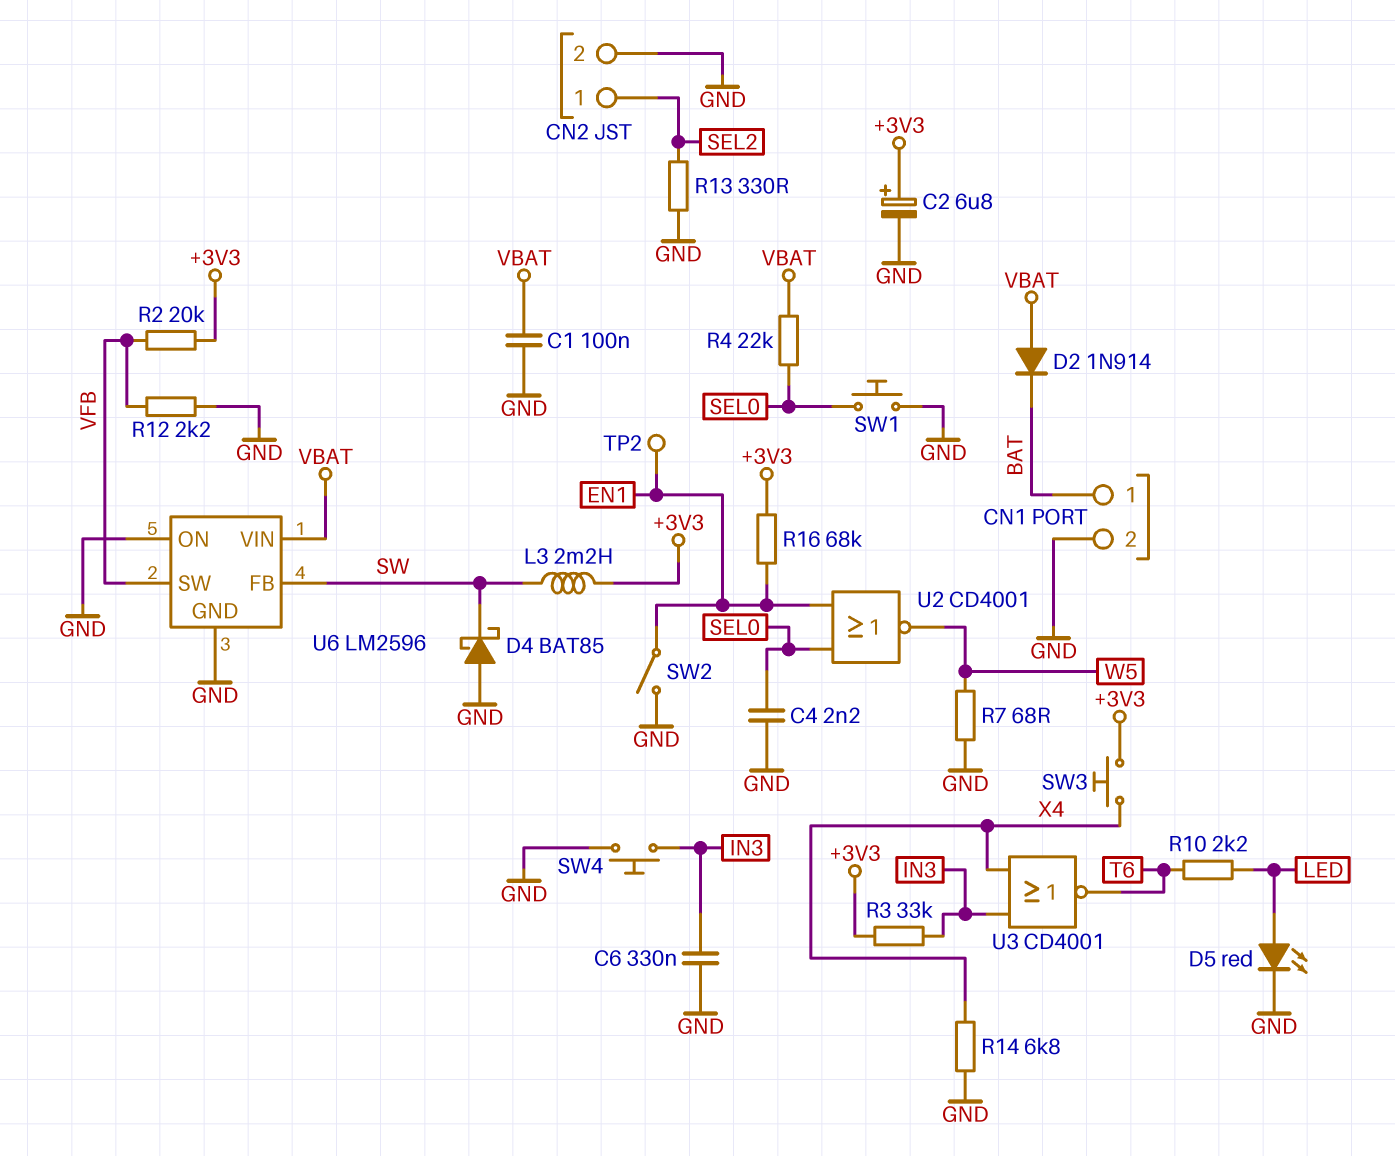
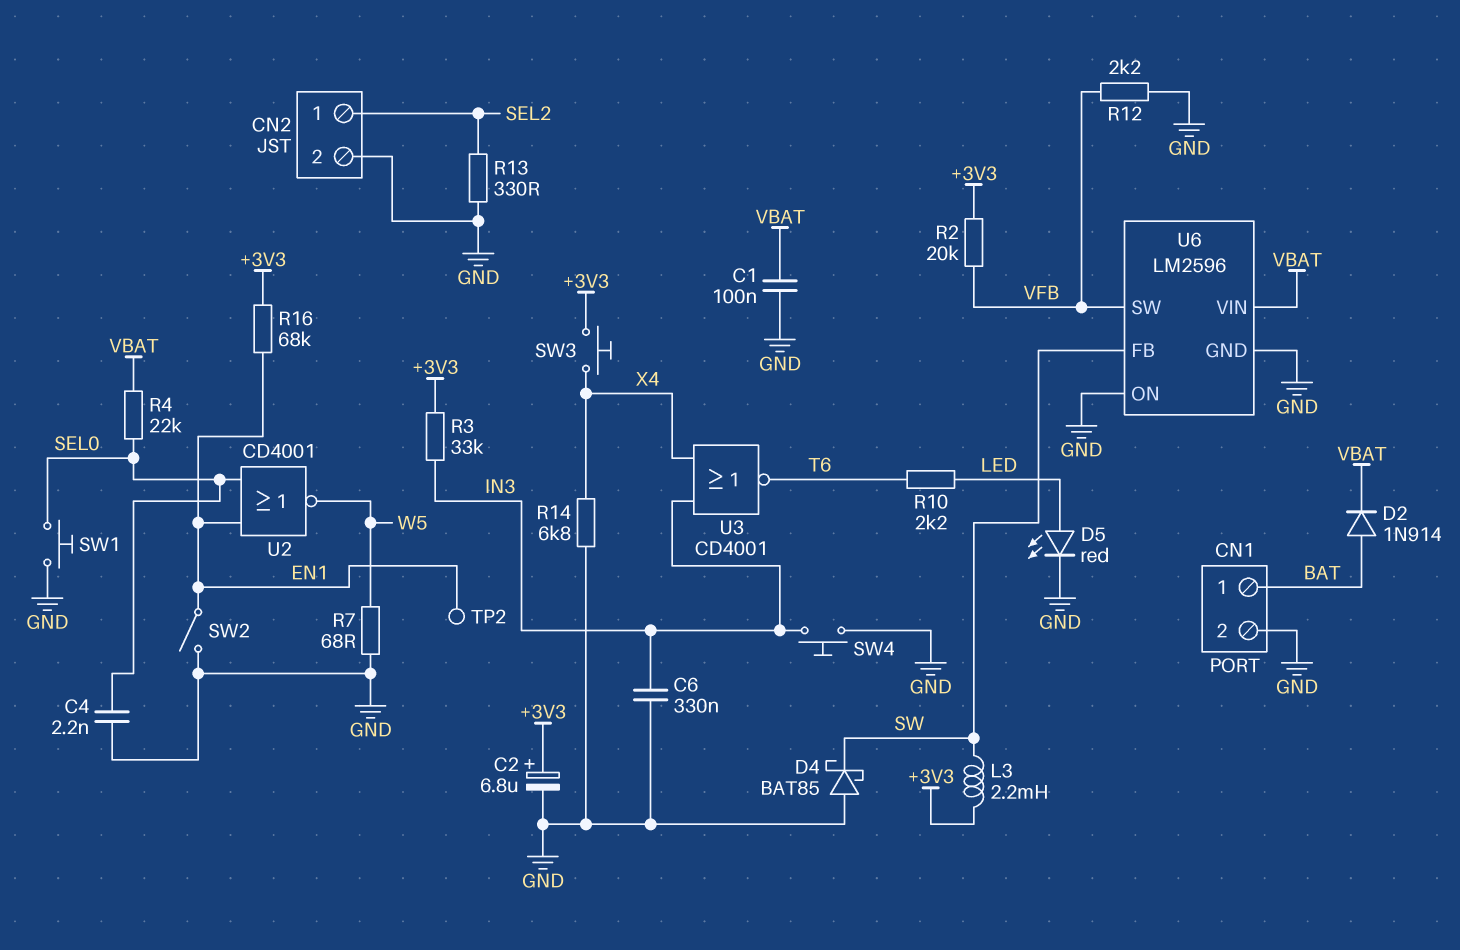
D2: diode 1N914 (A VBAT, K BAT) -> diode 1N914 (A BAT, K VBAT)

